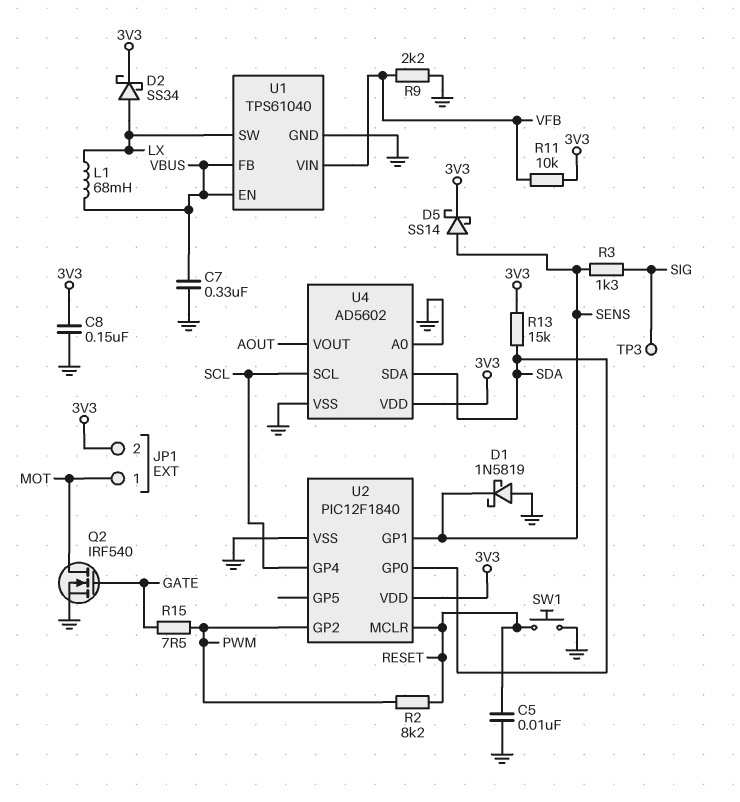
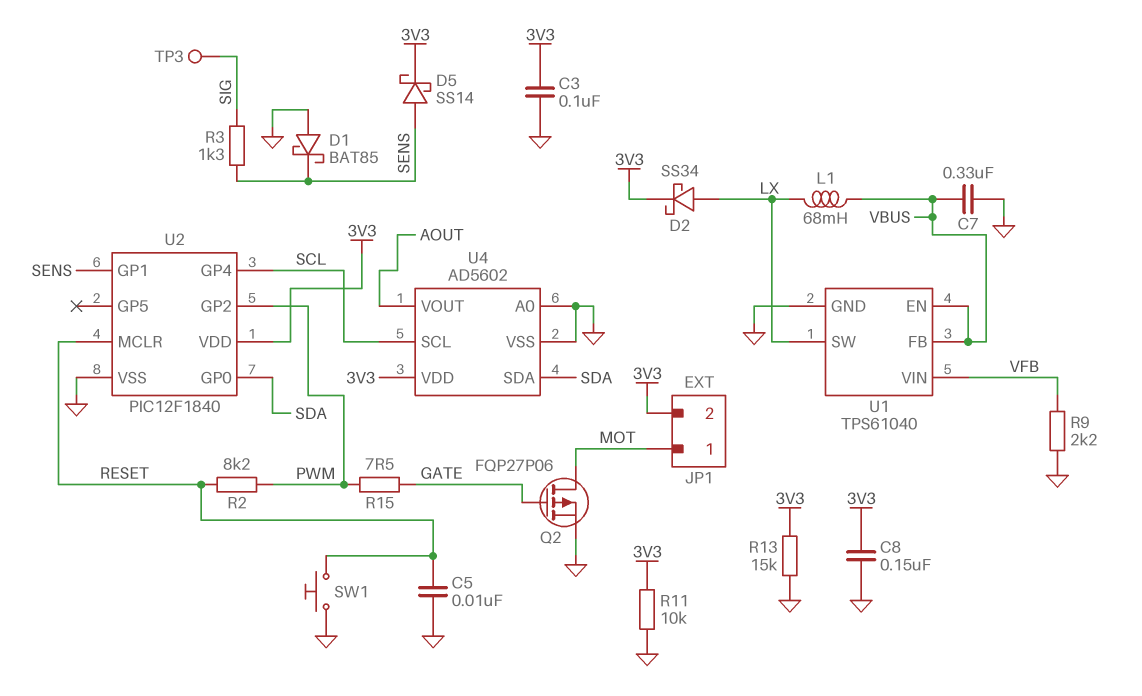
C3: none -> 100nF (3V3, GND)
D1: schottky 1N5819 (A GND, K SENS) -> schottky BAT85 (A GND, K SENS)
Q2: NMOS IRF540 (G GATE, D MOT, S GND) -> PMOS FQP27P06 (G GATE, D MOT, S GND)
R11: 10k (3V3, VFB) -> 10k (3V3, GND)
R13: 15k (3V3, SDA) -> 15k (3V3, GND)

